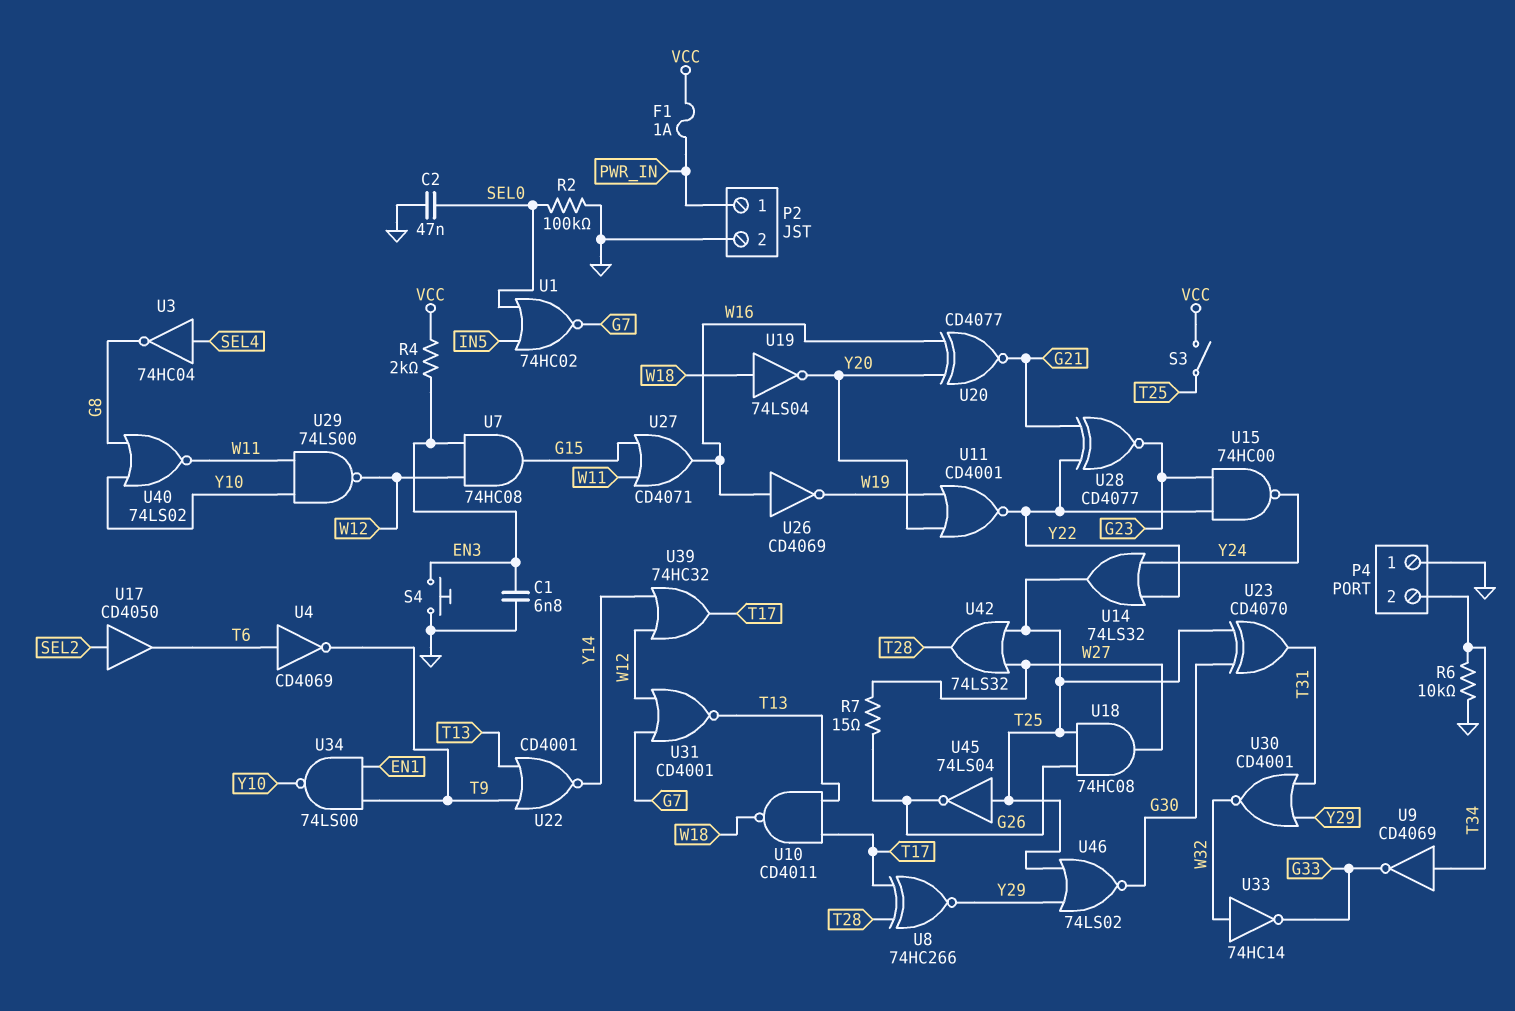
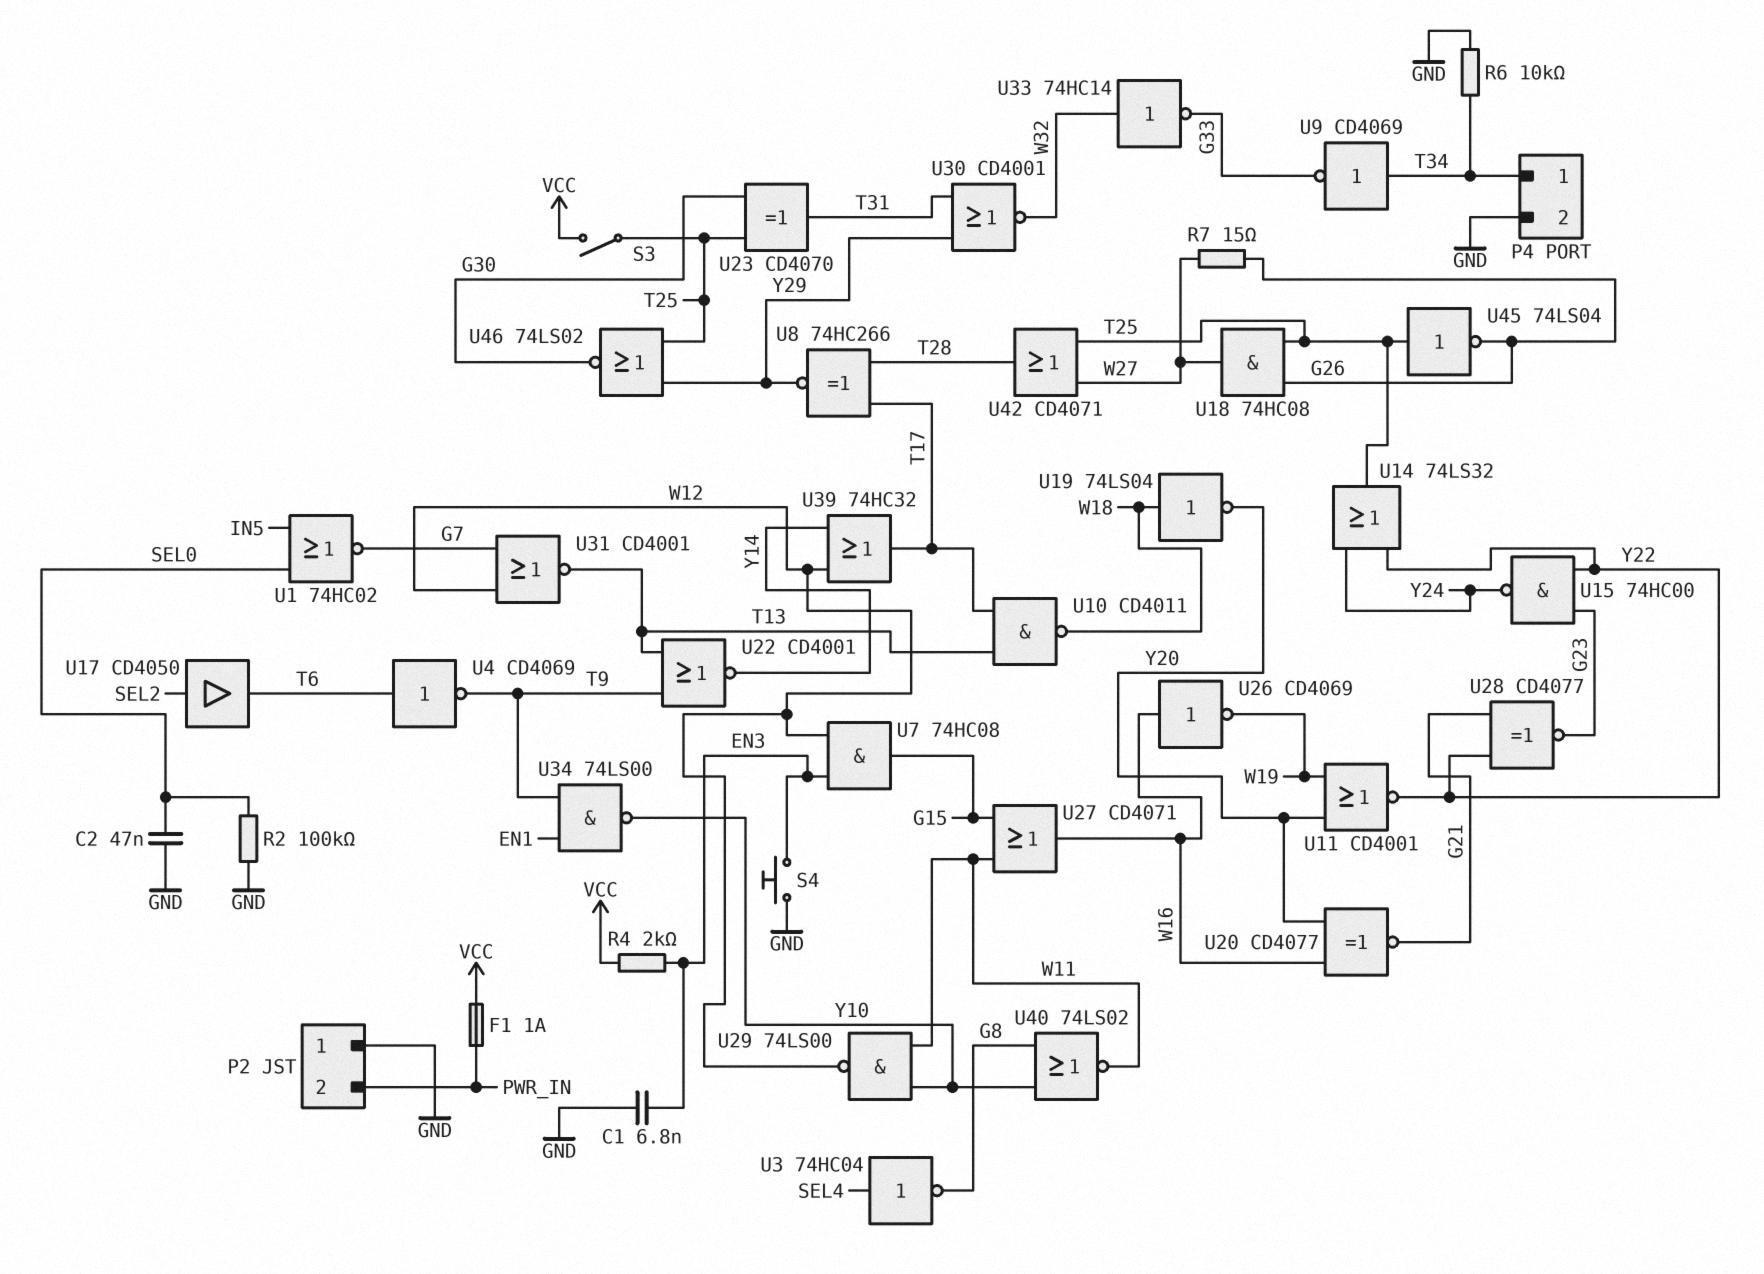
P2 pin 1: PWR_IN -> GND
P2 pin 2: GND -> PWR_IN
P4 pin 1: GND -> T34
P4 pin 2: T34 -> GND
U42: OR 74LS32 (in T25, in W27, out T28) -> OR CD4071 (in T25, in W27, out T28)

